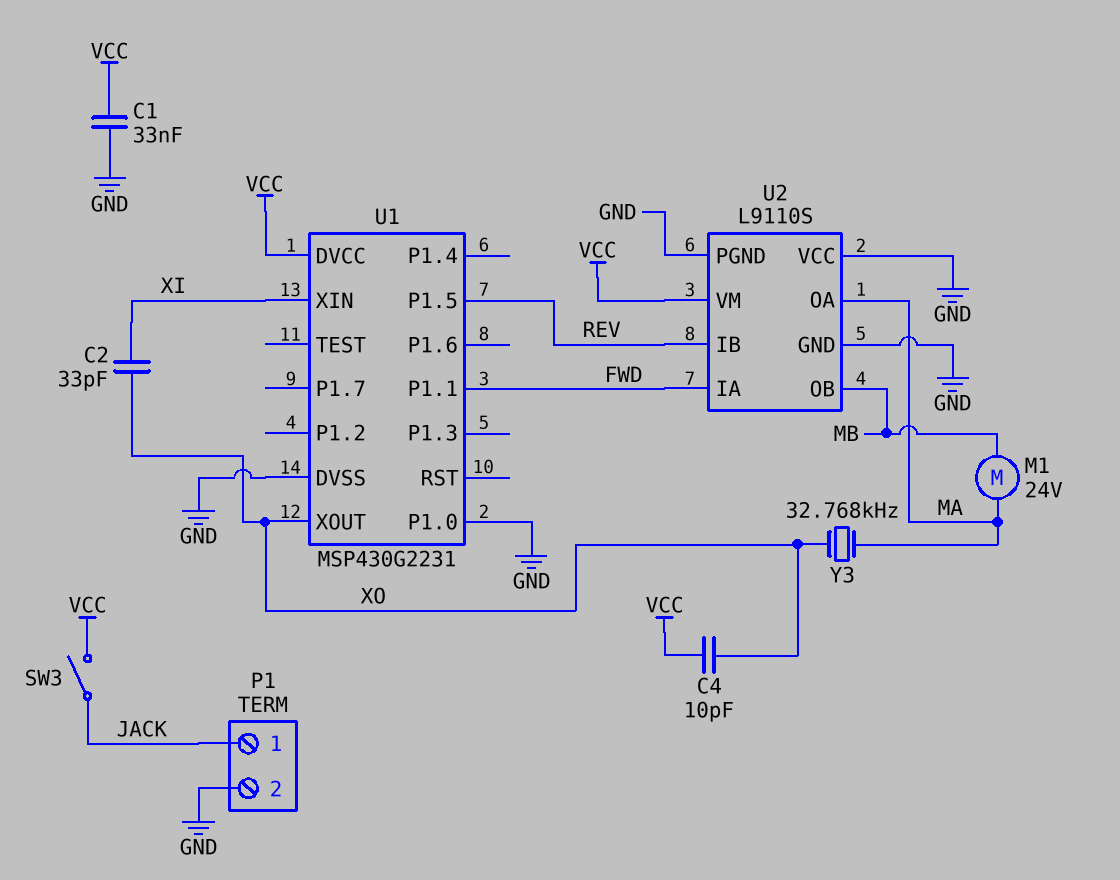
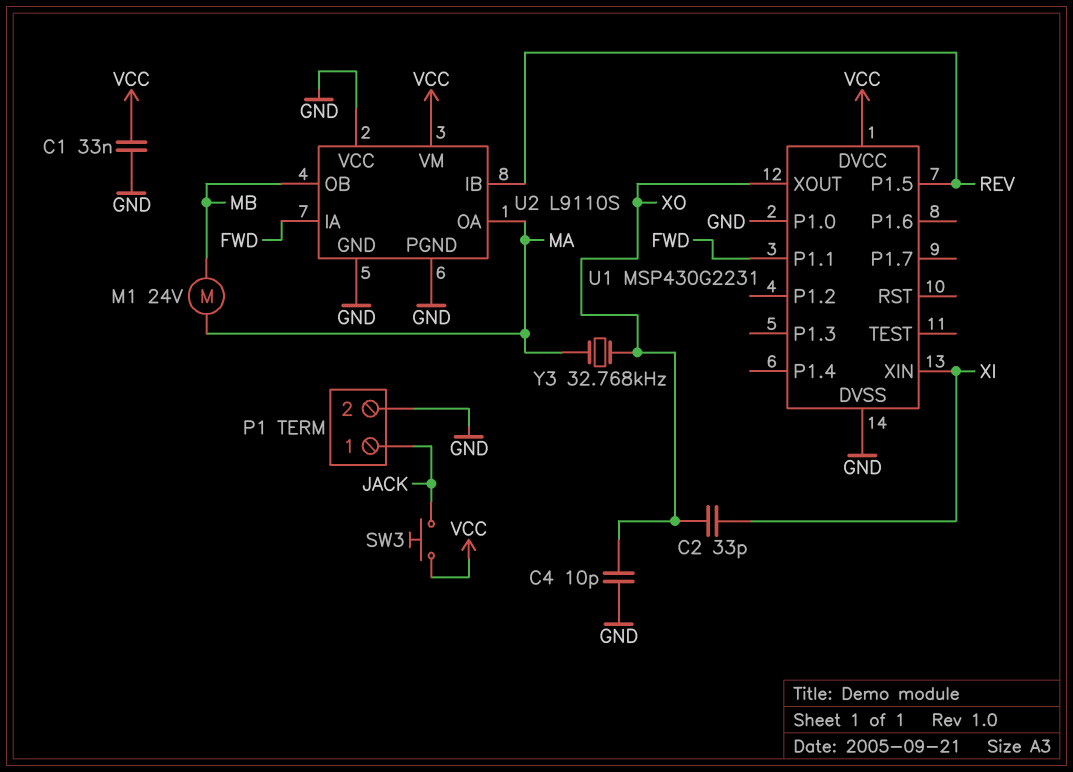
C4: 10pF (VCC, XO) -> 10pF (GND, XO)
SW3: switch (JACK, VCC) -> button (JACK, VCC)

